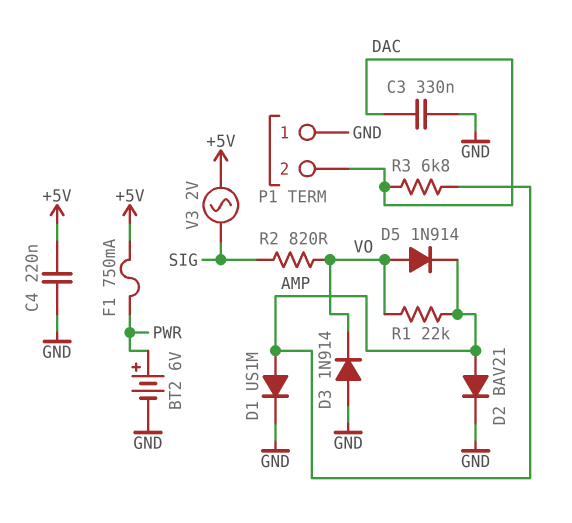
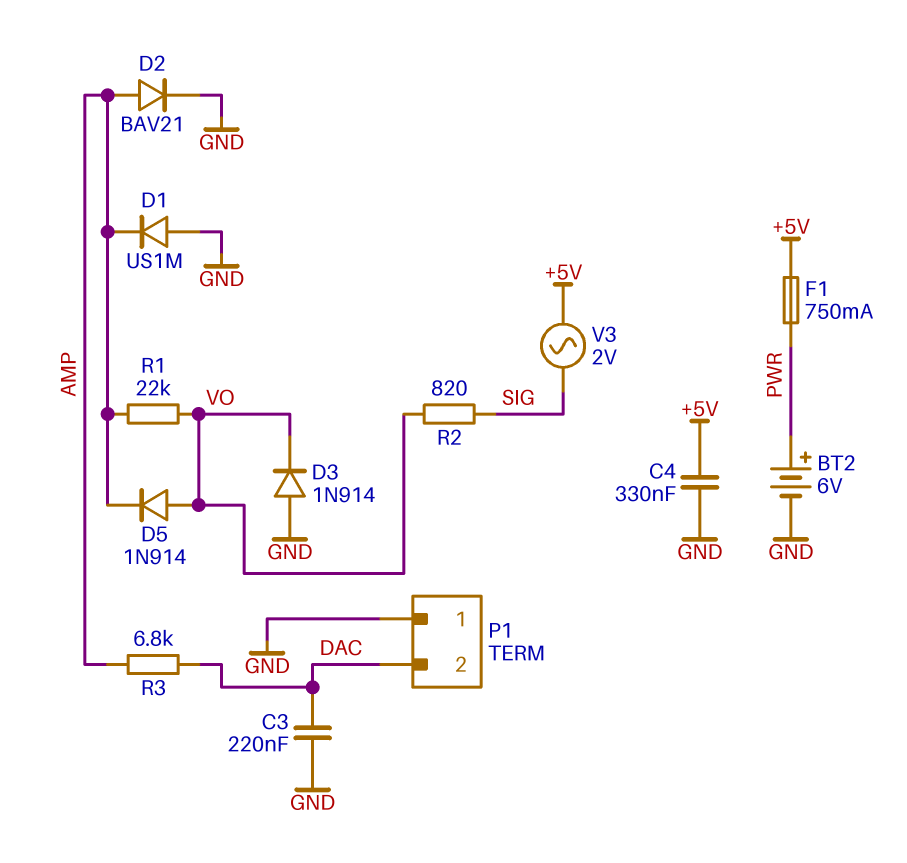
C3: 330nF (DAC, GND) -> 220nF (DAC, GND)
C4: 220nF (+5V, GND) -> 330nF (+5V, GND)
D1: diode US1M (A AMP, K GND) -> diode US1M (A GND, K AMP)

